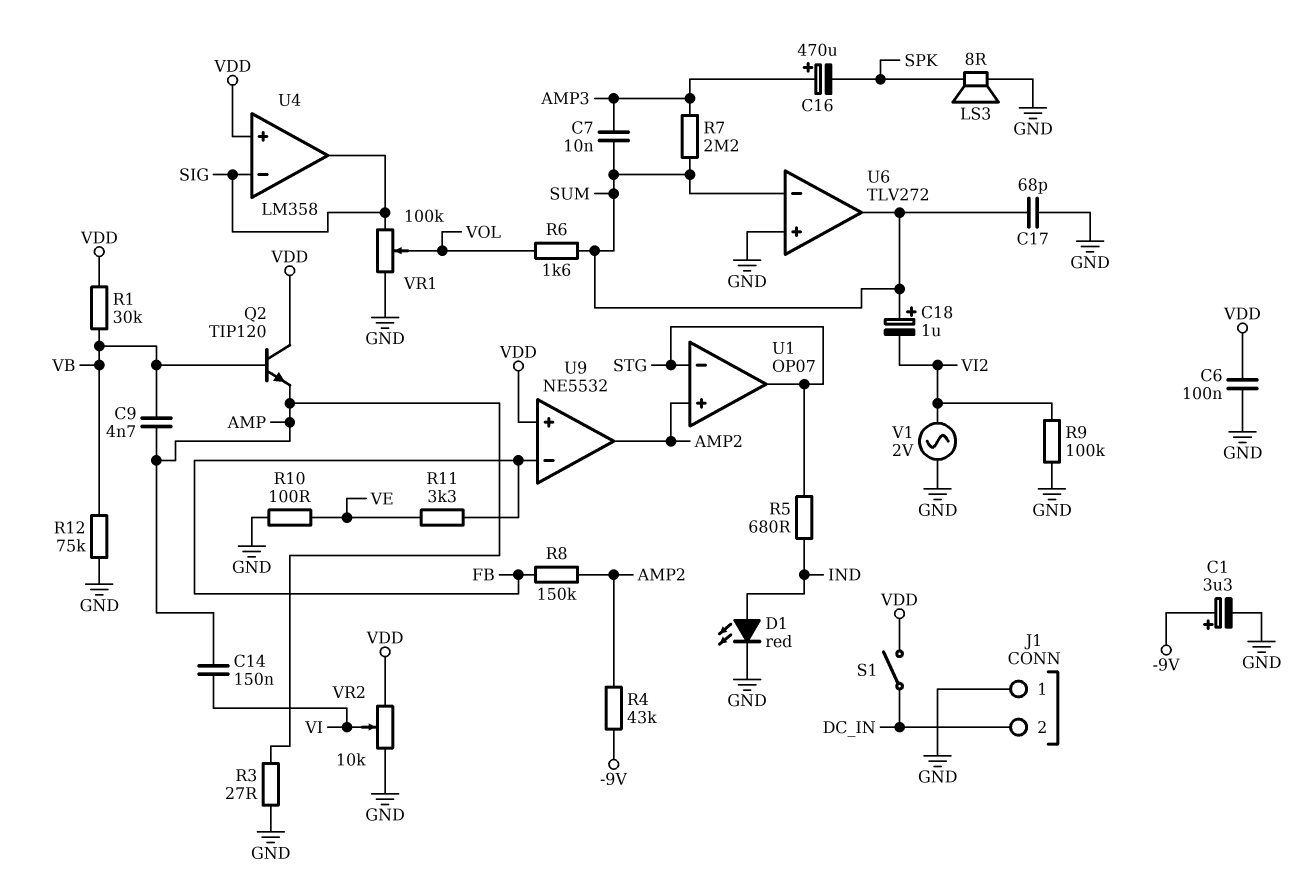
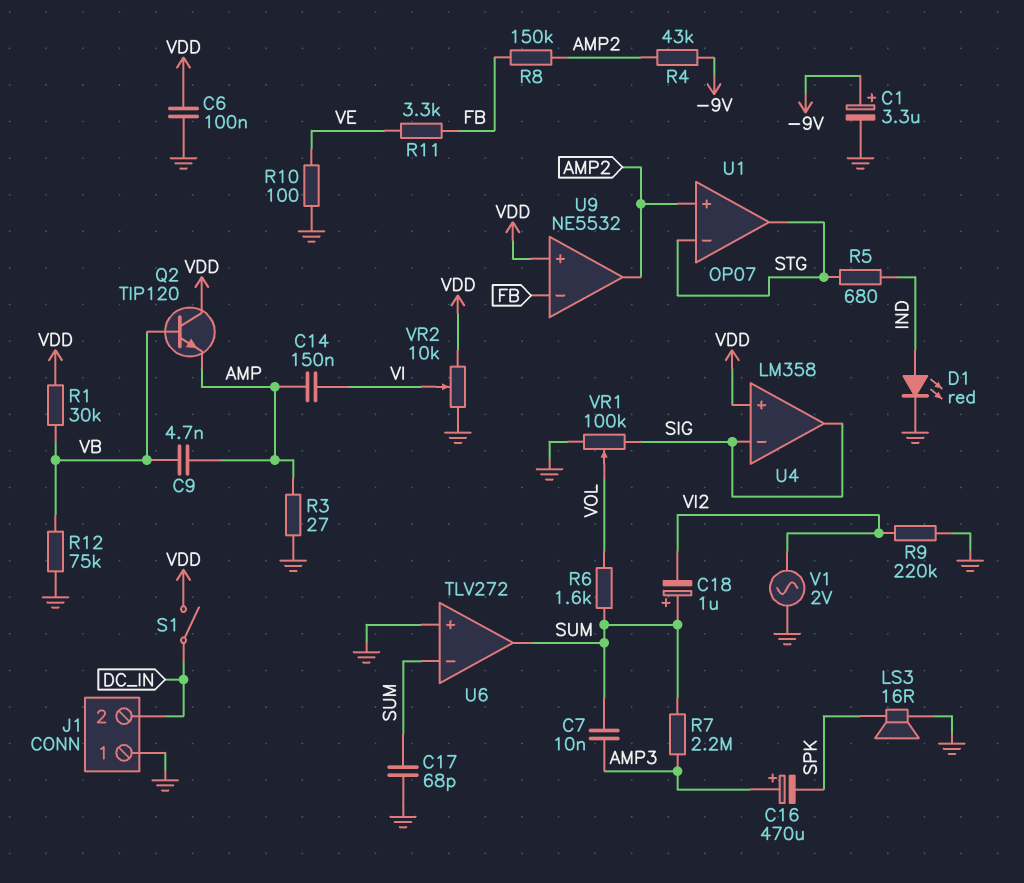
LS3: speaker 8R (GND, SPK) -> speaker 16R (GND, SPK)
R9: 100k (GND, VI2) -> 220k (GND, VI2)

